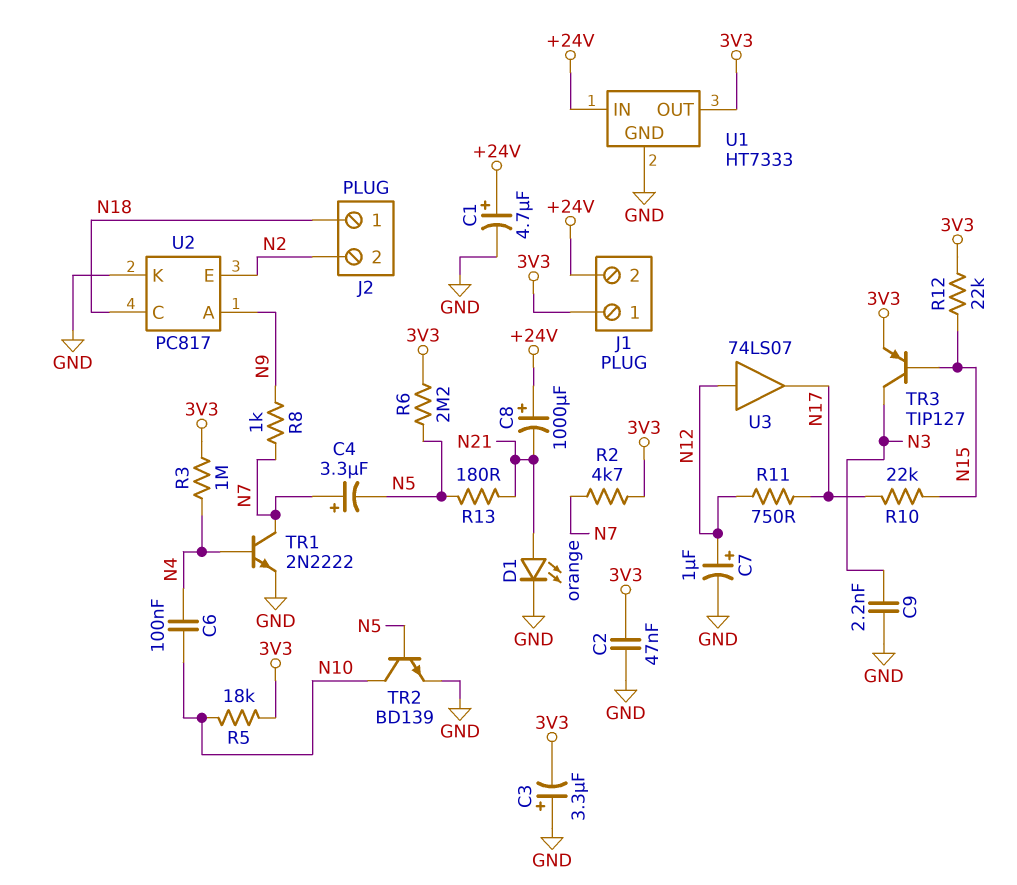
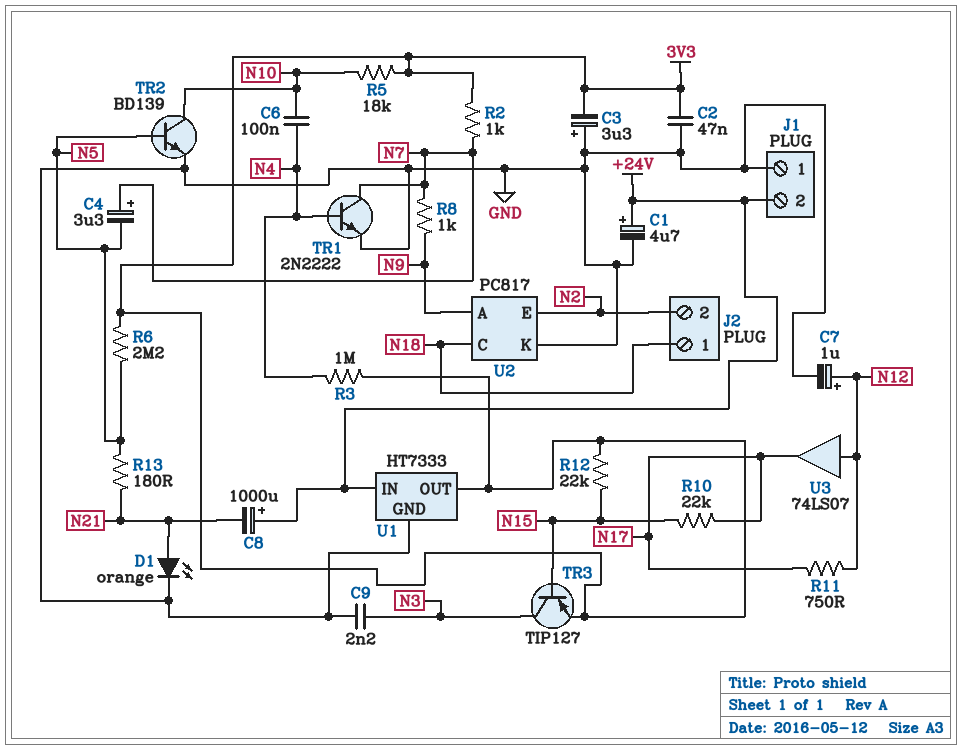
J1 pin 1: 3V3 -> GND
R2: 4.7k (3V3, N7) -> 1k (3V3, N7)

